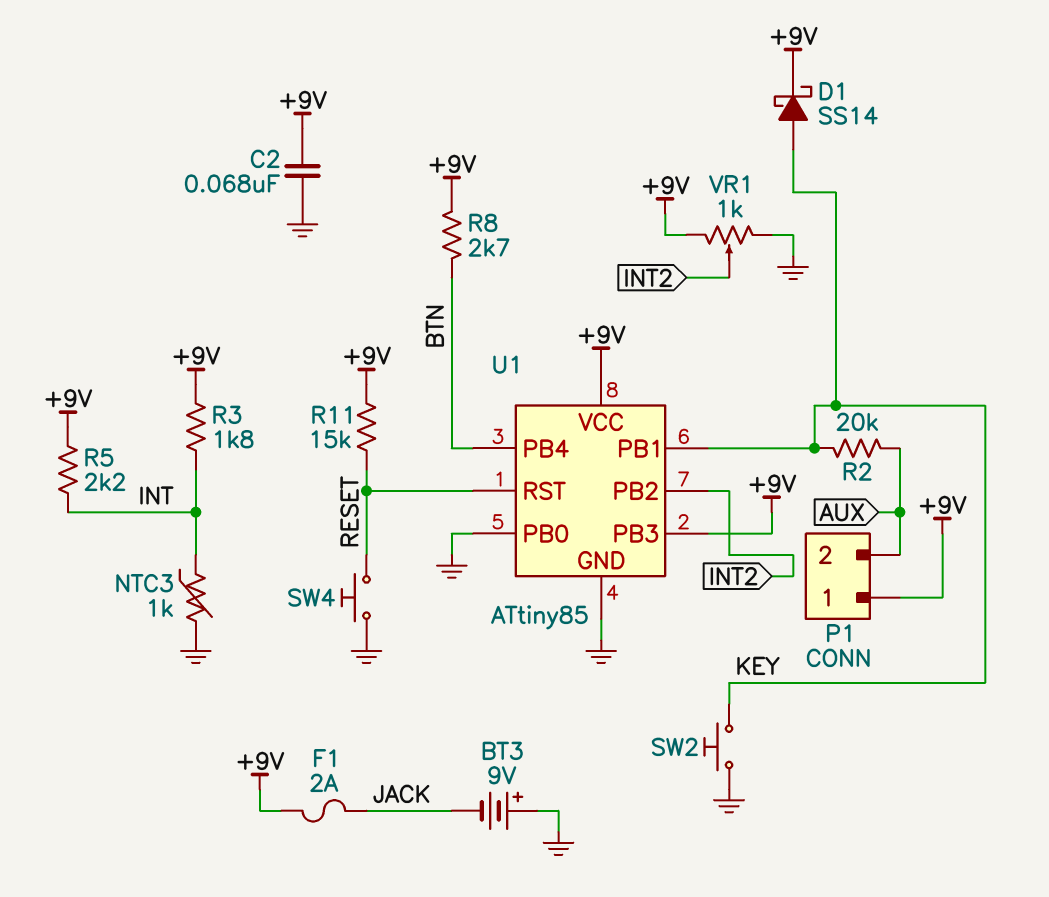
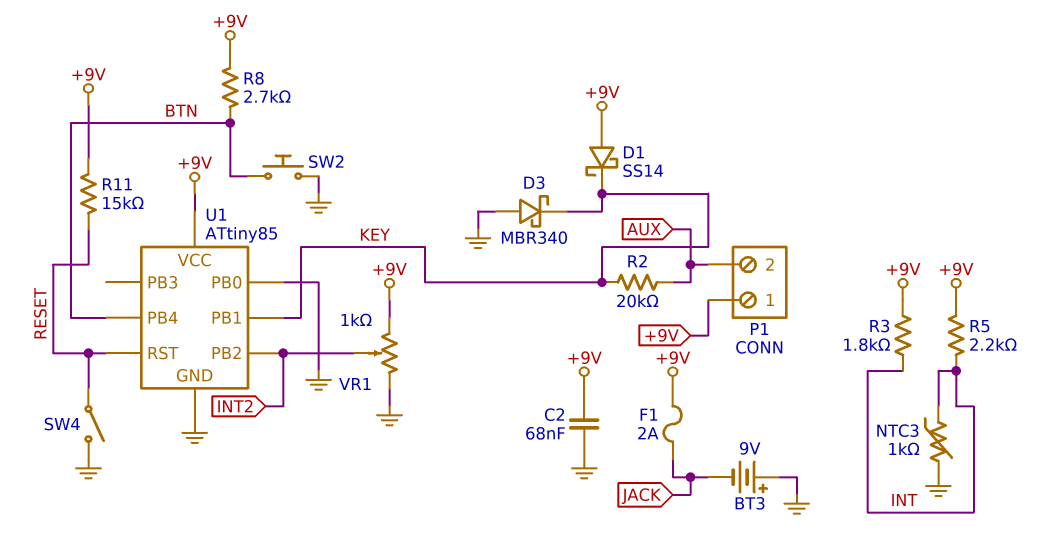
D1: schottky SS14 (A KEY, K +9V) -> schottky SS14 (A +9V, K KEY)
D3: none -> schottky MBR340 (A GND, K KEY)
SW2: button (GND, KEY) -> button (BTN, GND)
SW4: button (GND, RESET) -> switch (GND, RESET)
U1 pin PB3: +9V -> none

